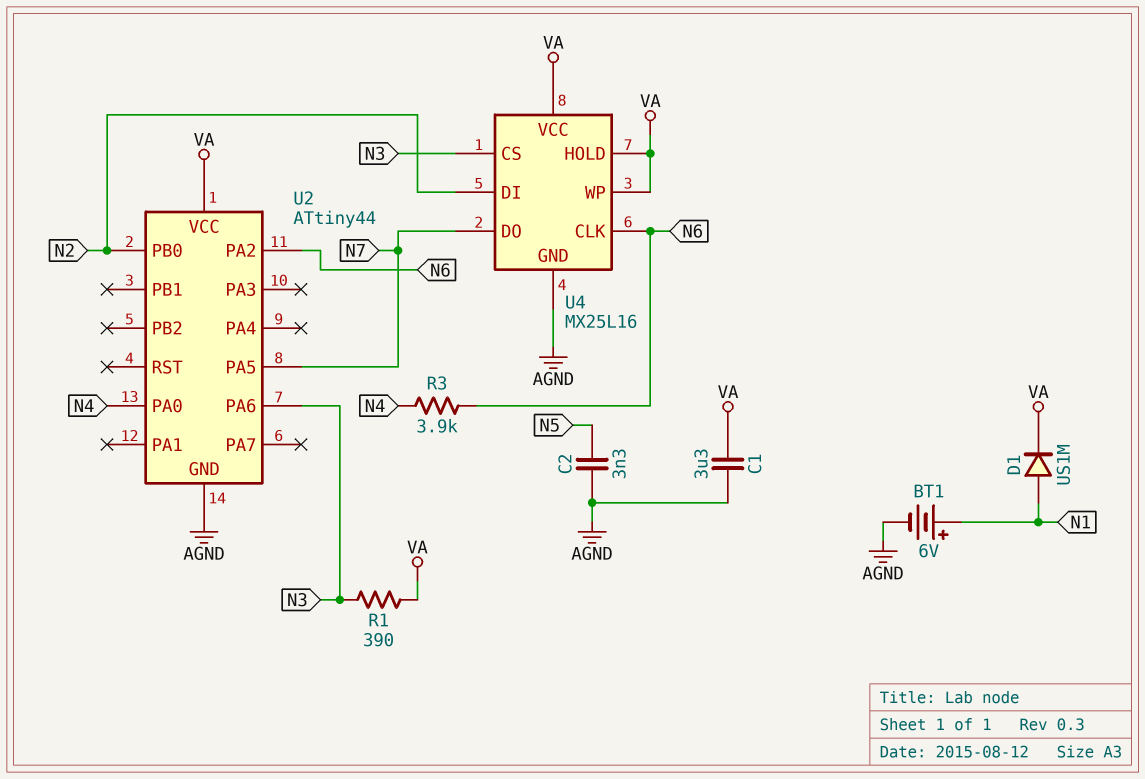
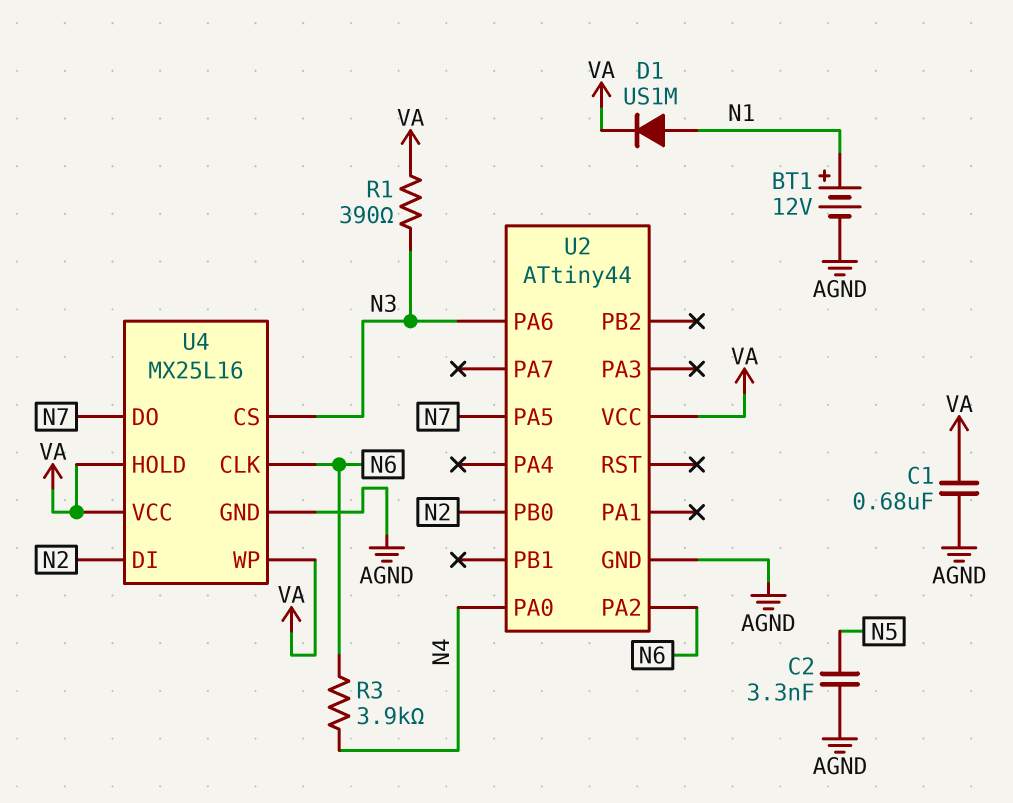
BT1: 6V (plus N1, minus AGND) -> 12V (plus N1, minus AGND)
C1: 3.3uF (AGND, VA) -> 680nF (AGND, VA)

